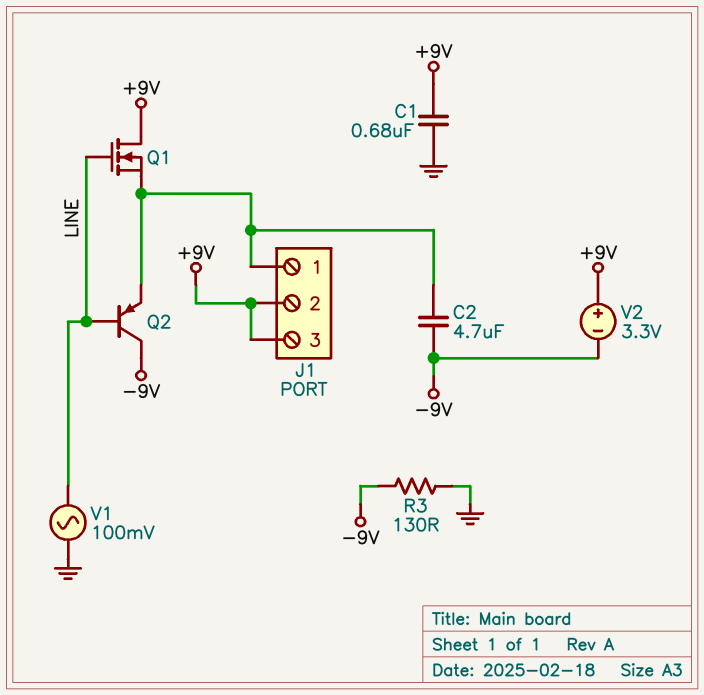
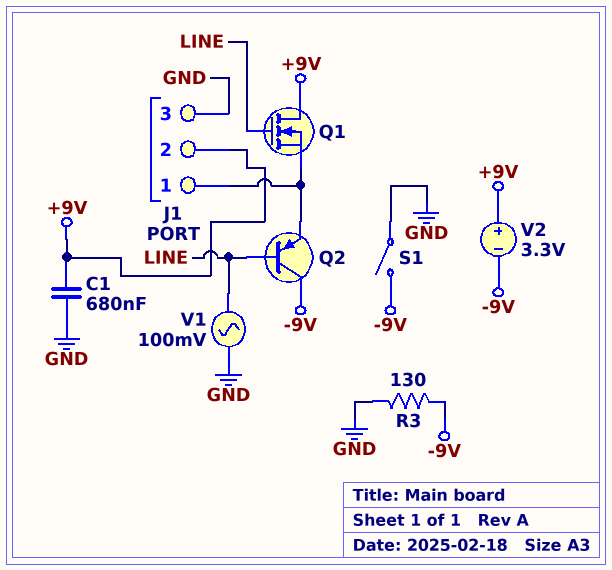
C2: 4.7uF (-9V, J1/1) -> none
J1 pin 3: +9V -> GND
S1: none -> switch (-9V, GND)

